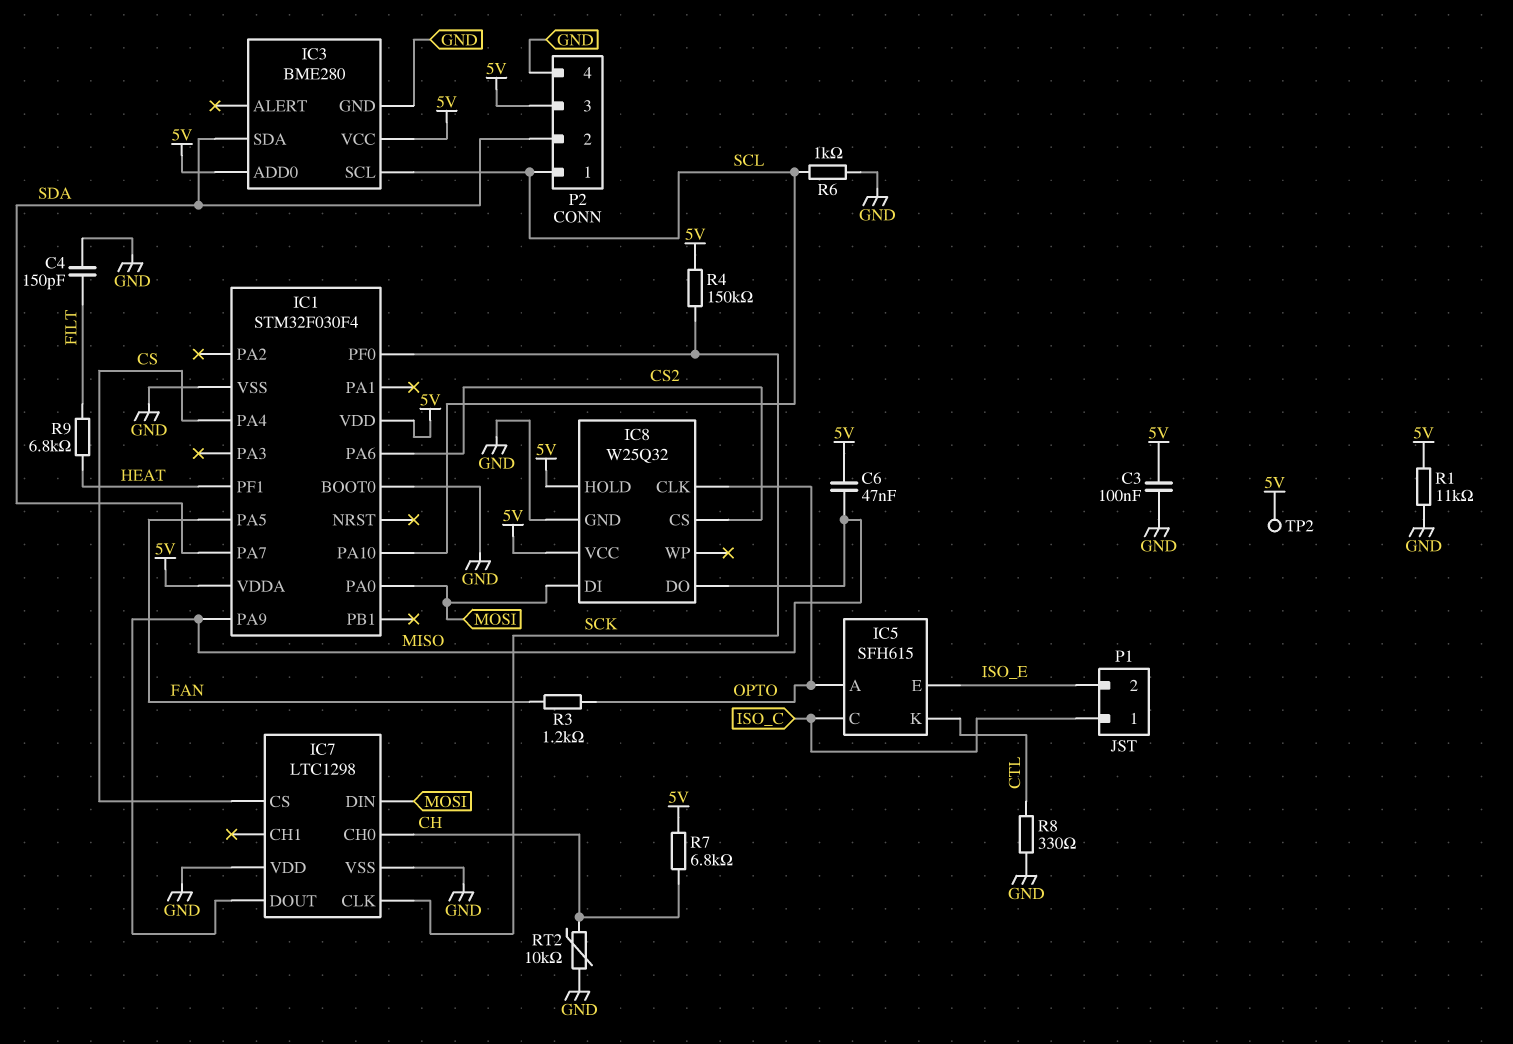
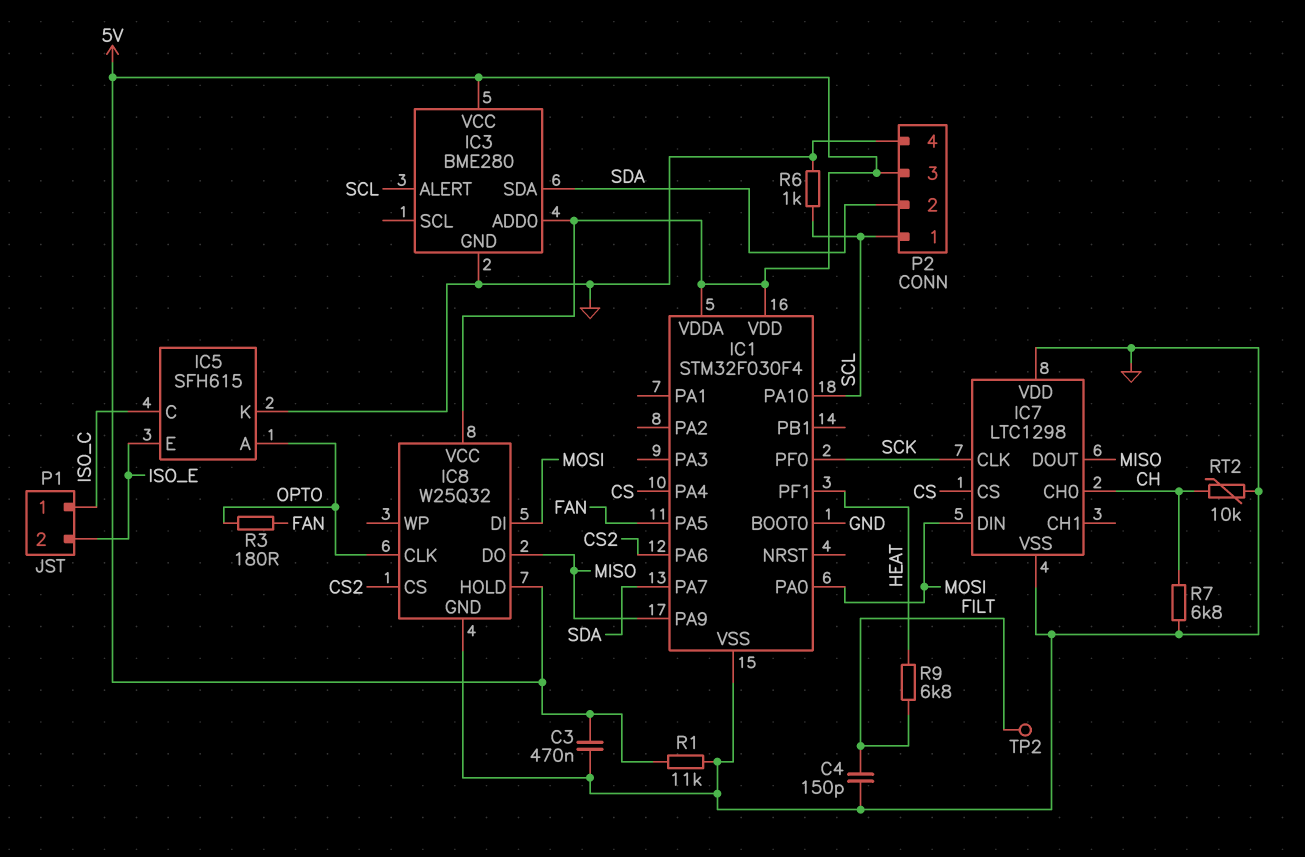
C3: 100nF (5V, GND) -> 470nF (5V, GND)
C6: 47nF (5V, MISO) -> none
IC3 pin ALERT: none -> SCL
IC3 pin SCL: SCL -> none
IC5 pin K: CTL -> GND
R3: 1.2k (FAN, OPTO) -> 180 (FAN, OPTO)
R4: 150k (5V, SCK) -> none
R7: 6.8k (5V, CH) -> 6.8k (CH, GND)
R8: 330 (CTL, GND) -> none
TP2: test point (5V) -> test point (FILT)

